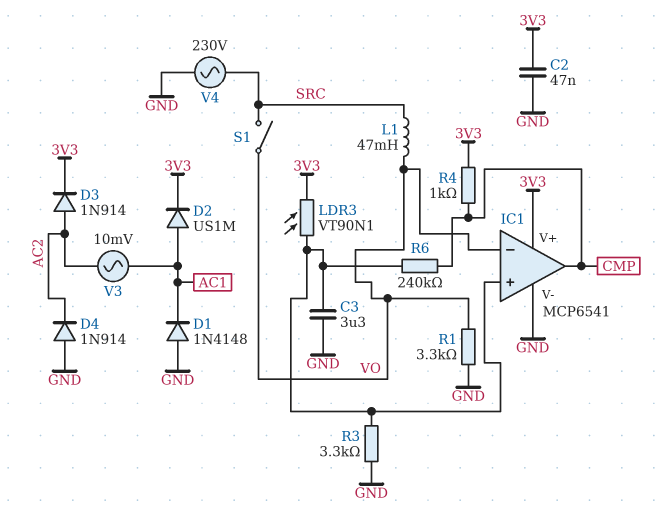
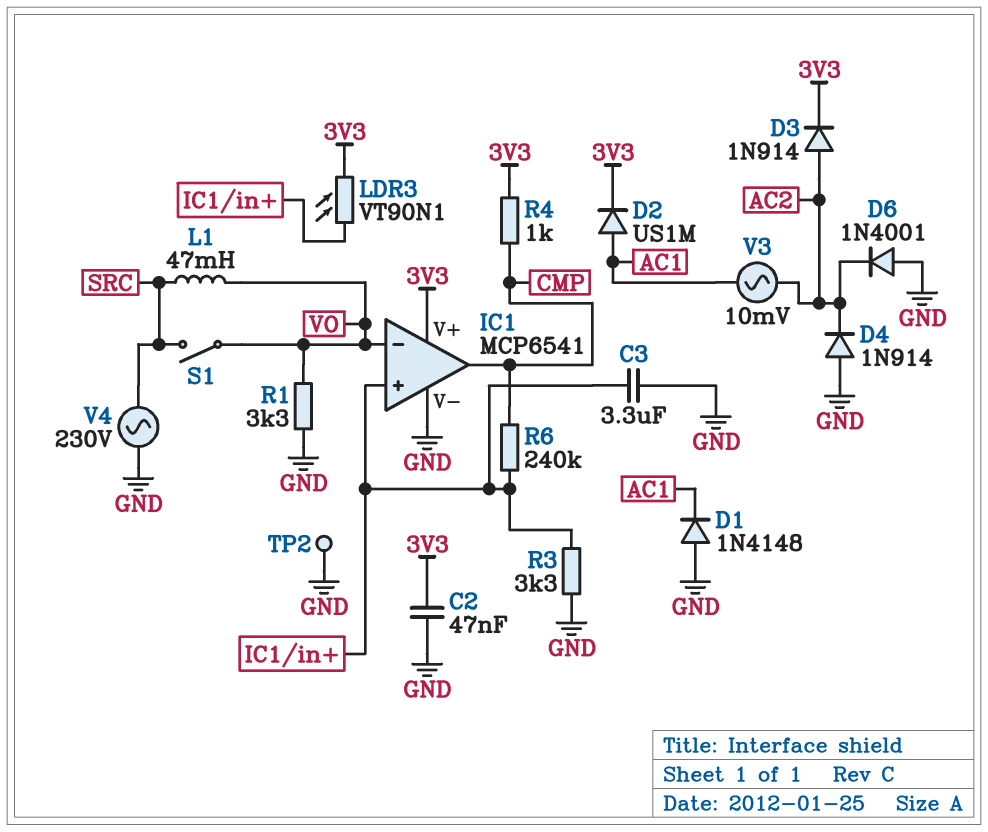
D6: none -> diode 1N4001 (A GND, K AC2)
TP2: none -> test point (GND)

